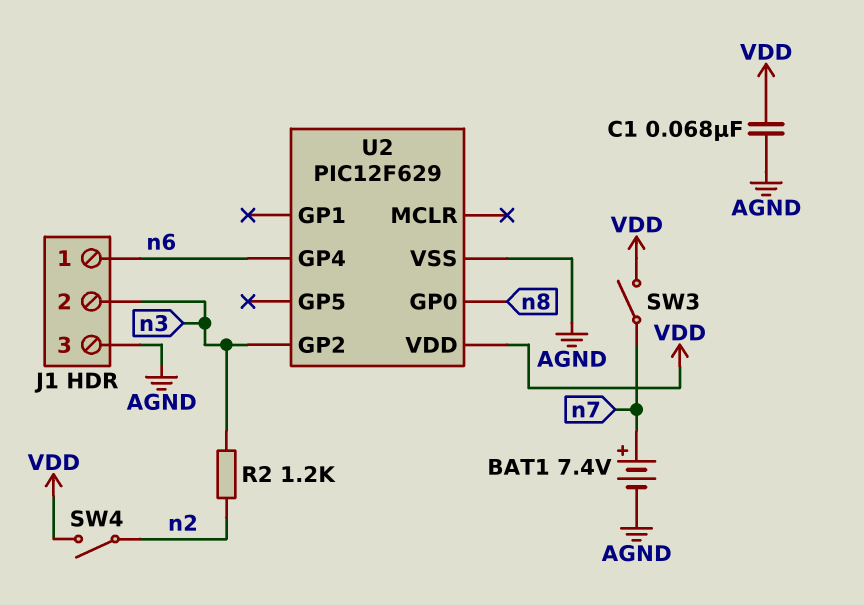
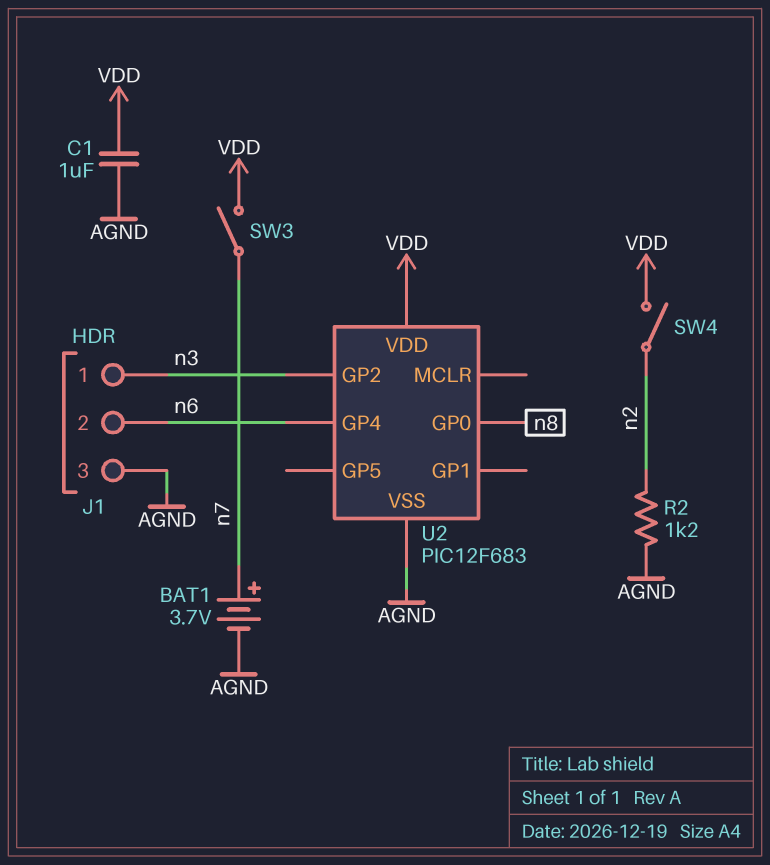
BAT1: 7.4V (plus n7, minus AGND) -> 3.7V (plus n7, minus AGND)
C1: 68nF (AGND, VDD) -> 1uF (AGND, VDD)
J1 pin 1: n6 -> n3
J1 pin 2: n3 -> n6
R2: 1.2k (n2, n3) -> 1.2k (AGND, n2)
U2: PIC12F629 -> PIC12F683

